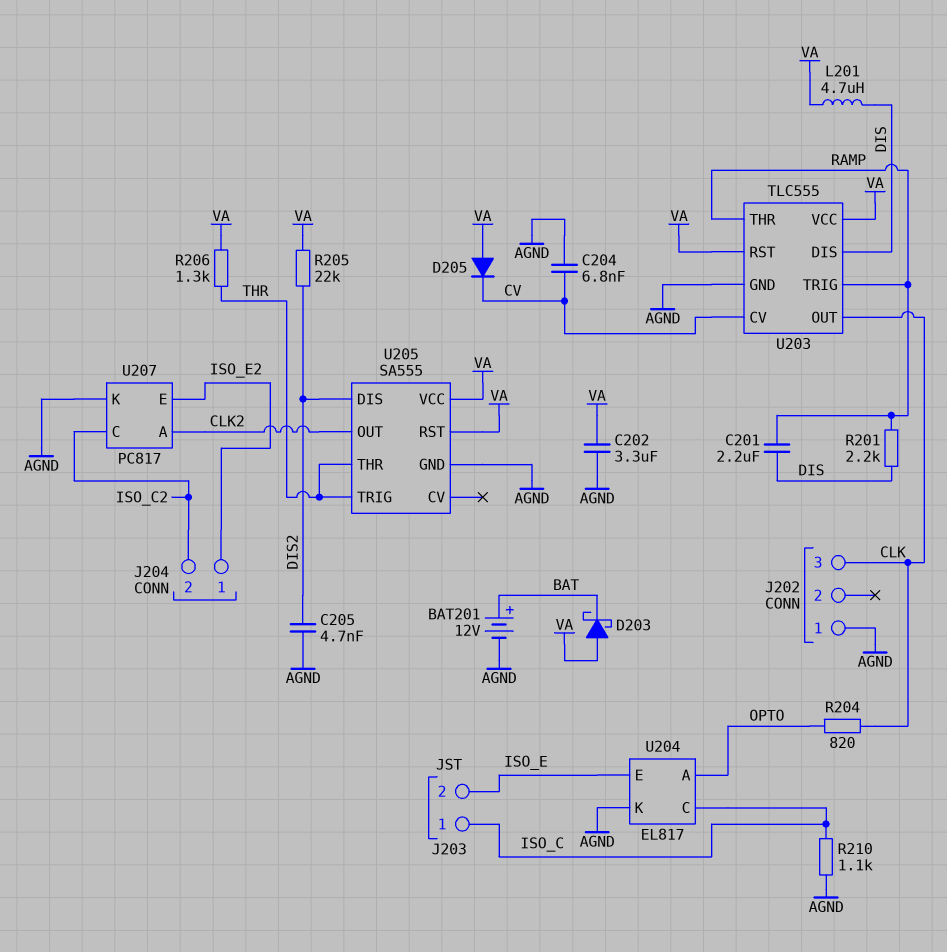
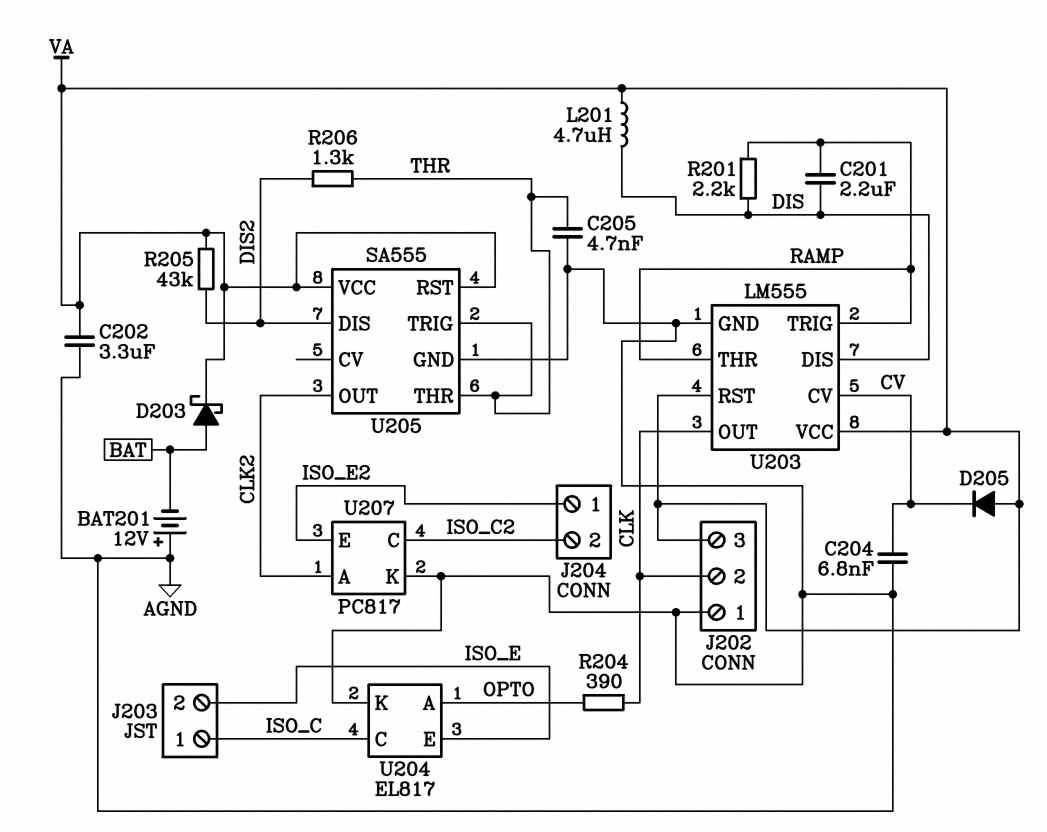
BAT201: 12V (plus BAT, minus AGND) -> 12V (plus AGND, minus BAT)
C205: 4.7nF (AGND, DIS2) -> 4.7nF (AGND, THR)
D203: schottky (A VA, K BAT) -> schottky (A BAT, K VA)
J202 pin 2: none -> CLK
J202 pin 3: CLK -> VA
R204: 820 (CLK, OPTO) -> 390 (CLK, OPTO)
R205: 22k (DIS2, VA) -> 43k (DIS2, VA)
R206: 1.3k (THR, VA) -> 1.3k (DIS2, THR)
R210: 1.1k (AGND, ISO_C) -> none
U203: TLC555 -> LM555

